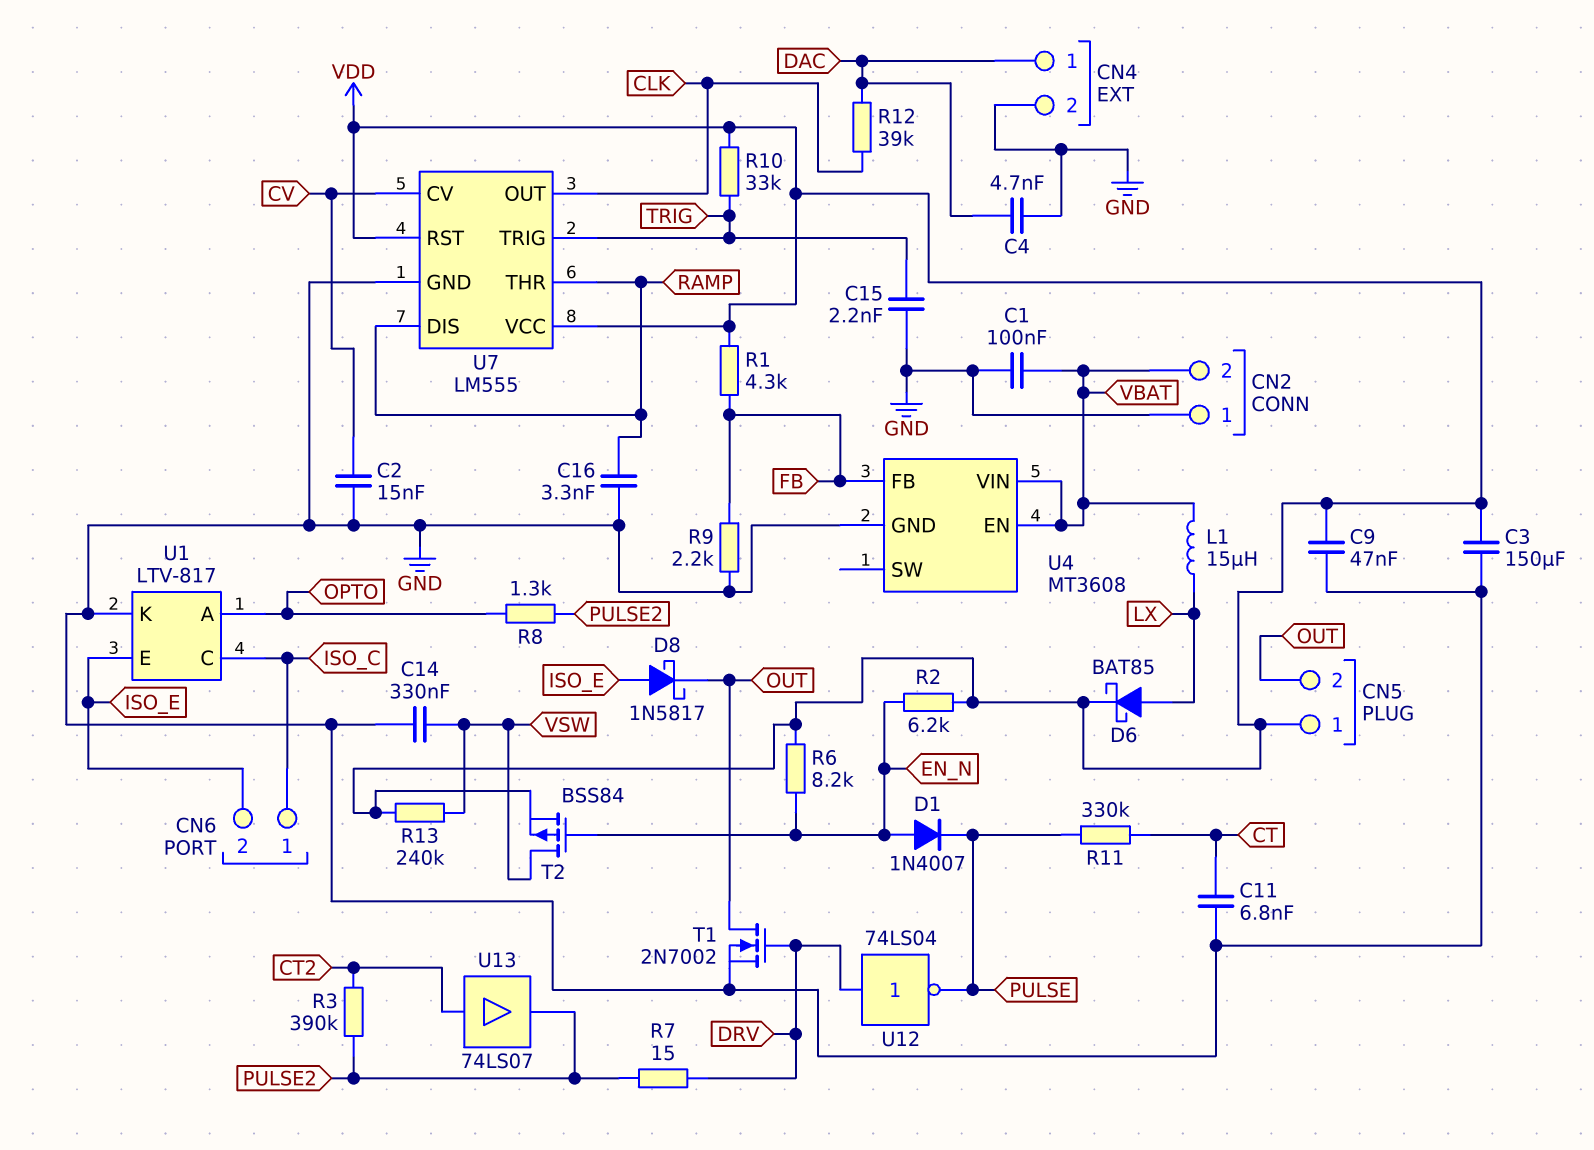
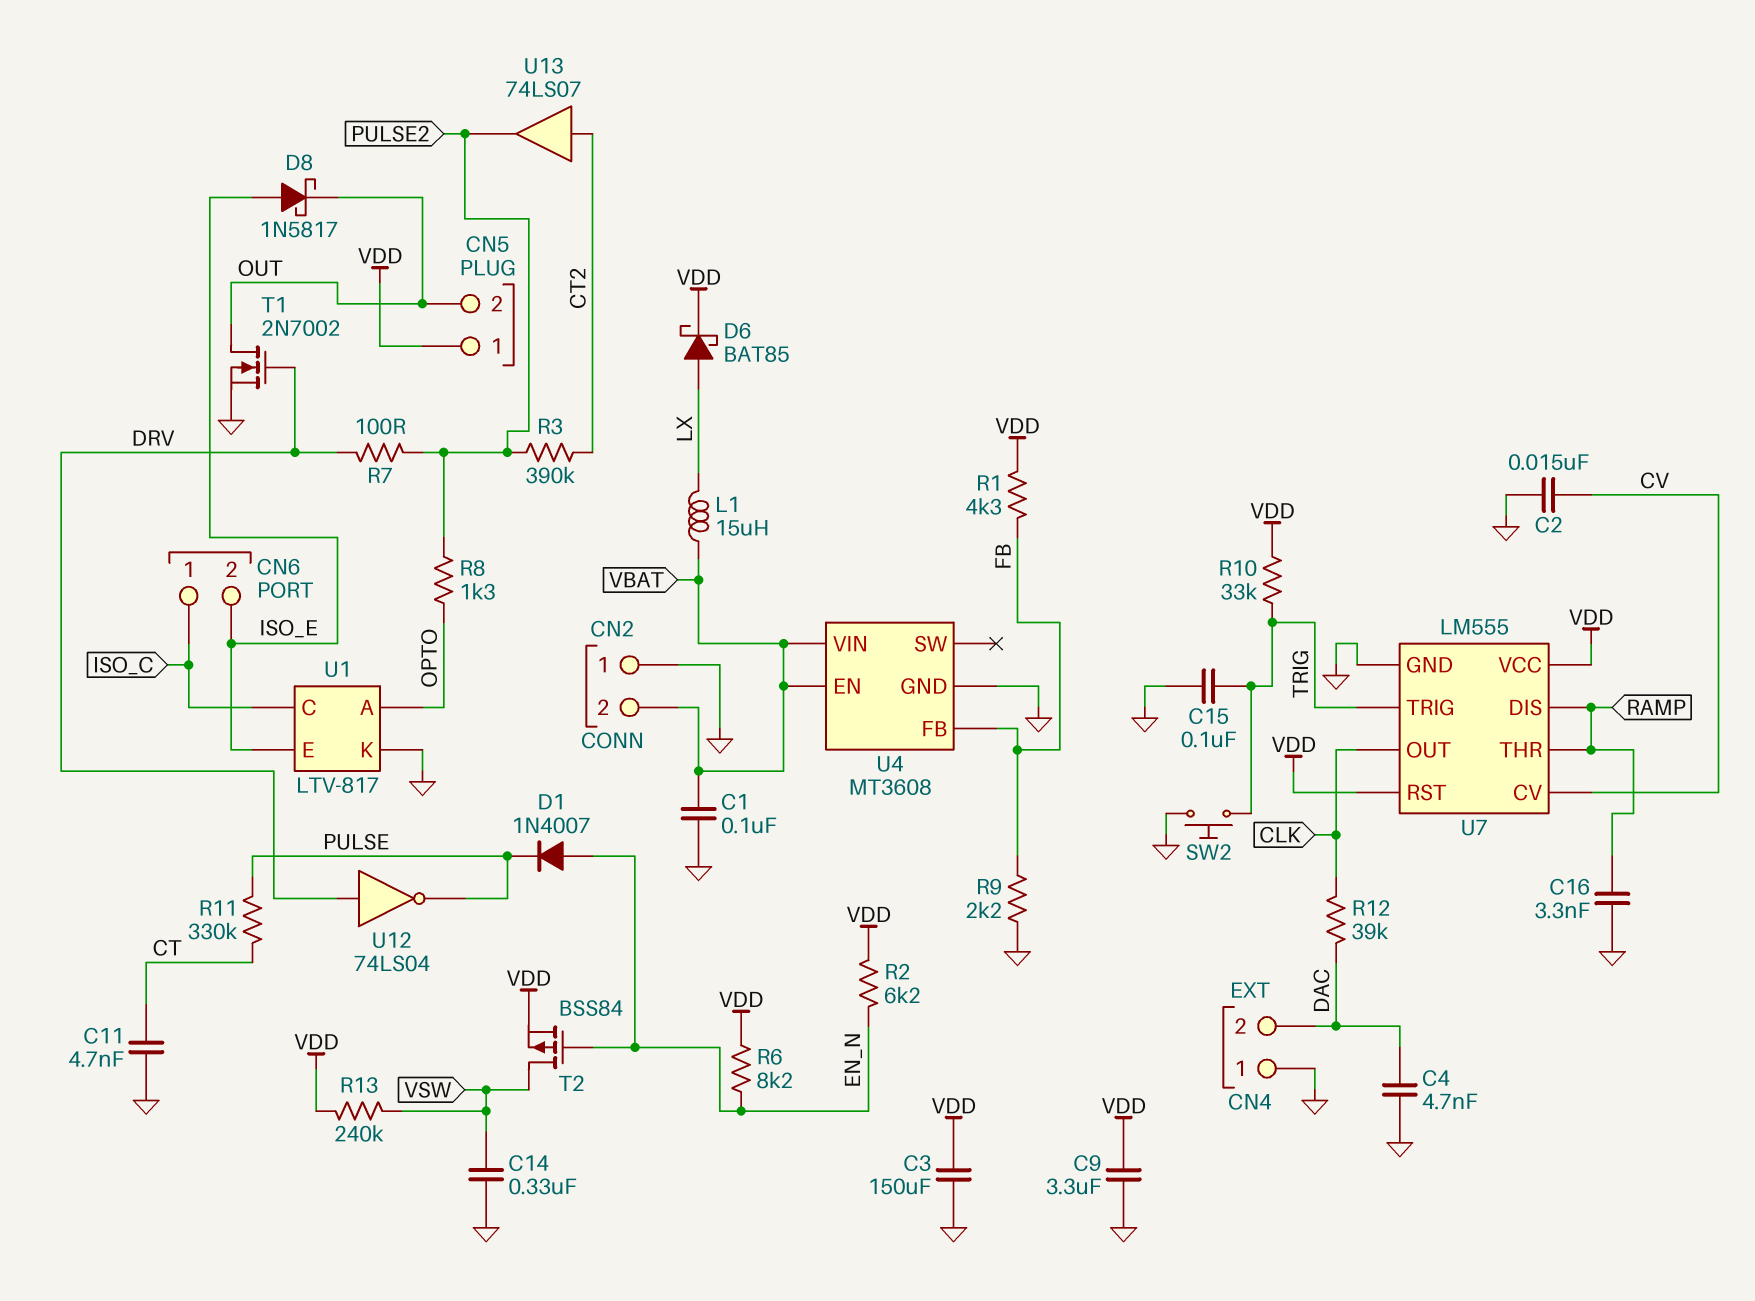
C9: 47nF (GND, VDD) -> 3.3uF (GND, VDD)
C11: 6.8nF (CT, GND) -> 4.7nF (CT, GND)
C15: 2.2nF (GND, TRIG) -> 100nF (GND, TRIG)
CN4 pin 1: DAC -> GND
CN4 pin 2: GND -> DAC
R7: 15 (DRV, PULSE2) -> 100 (DRV, PULSE2)
SW2: none -> button (GND, TRIG)

